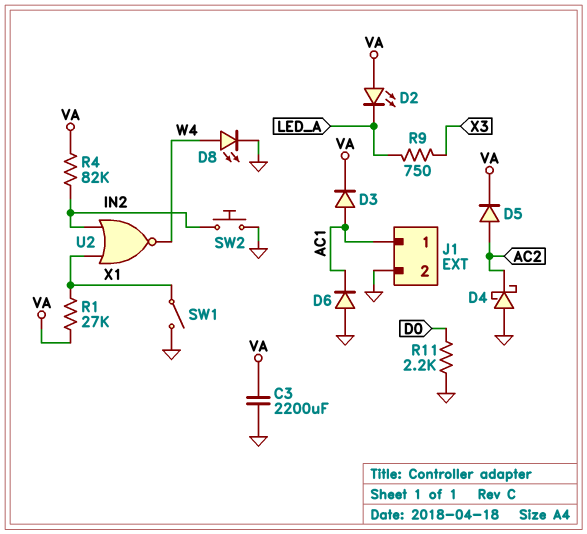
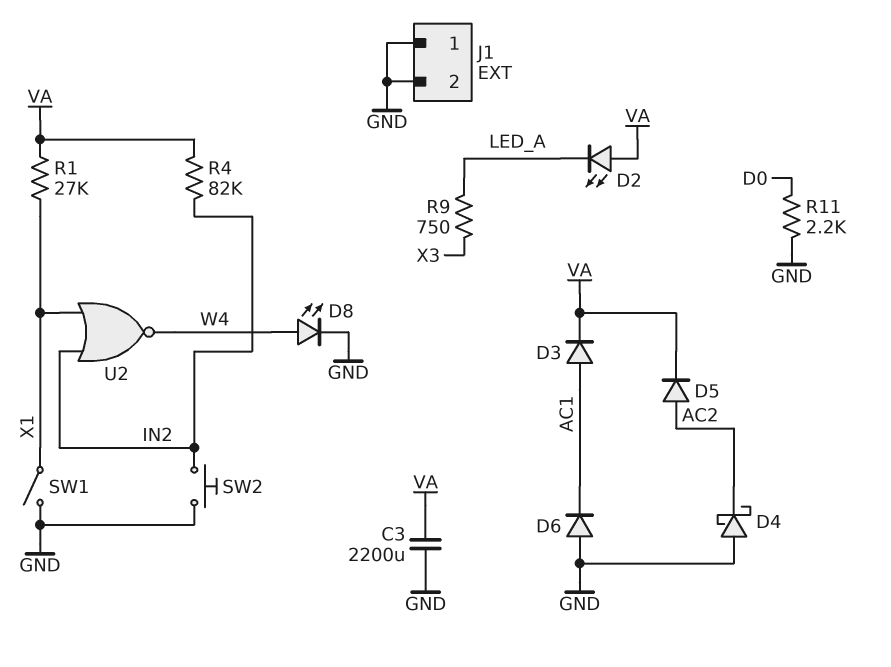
J1 pin 1: AC1 -> GND

